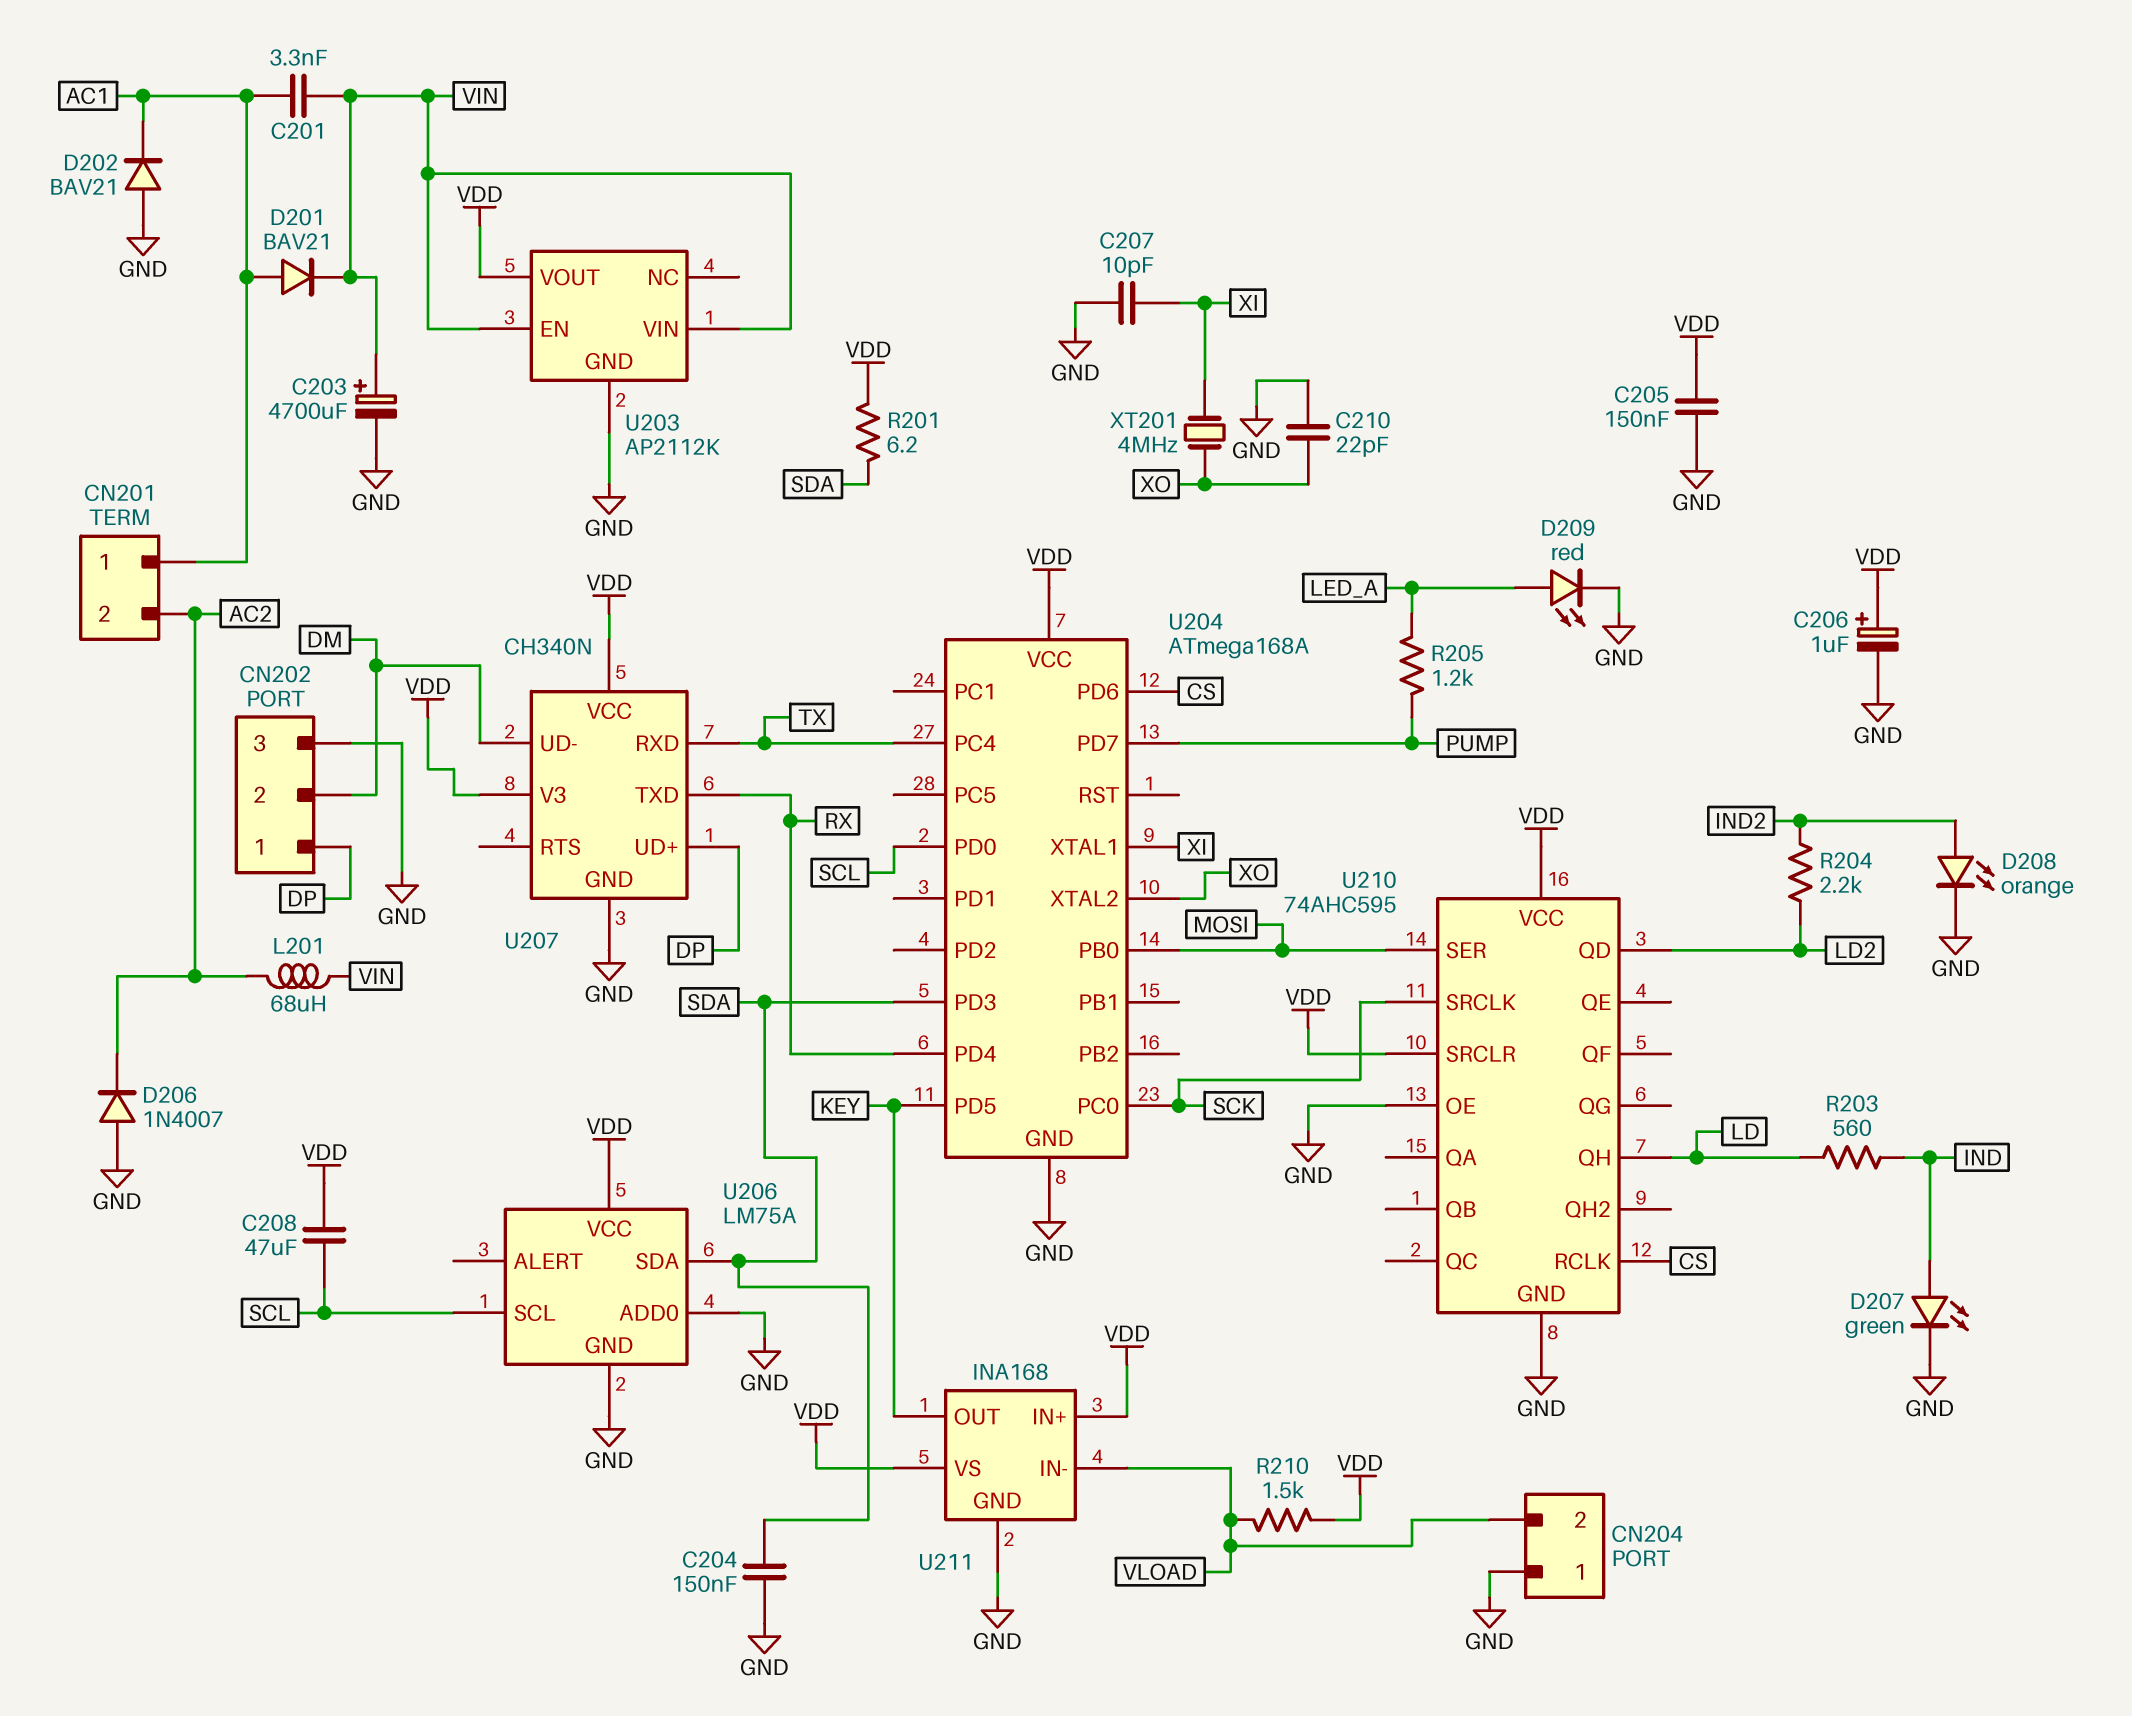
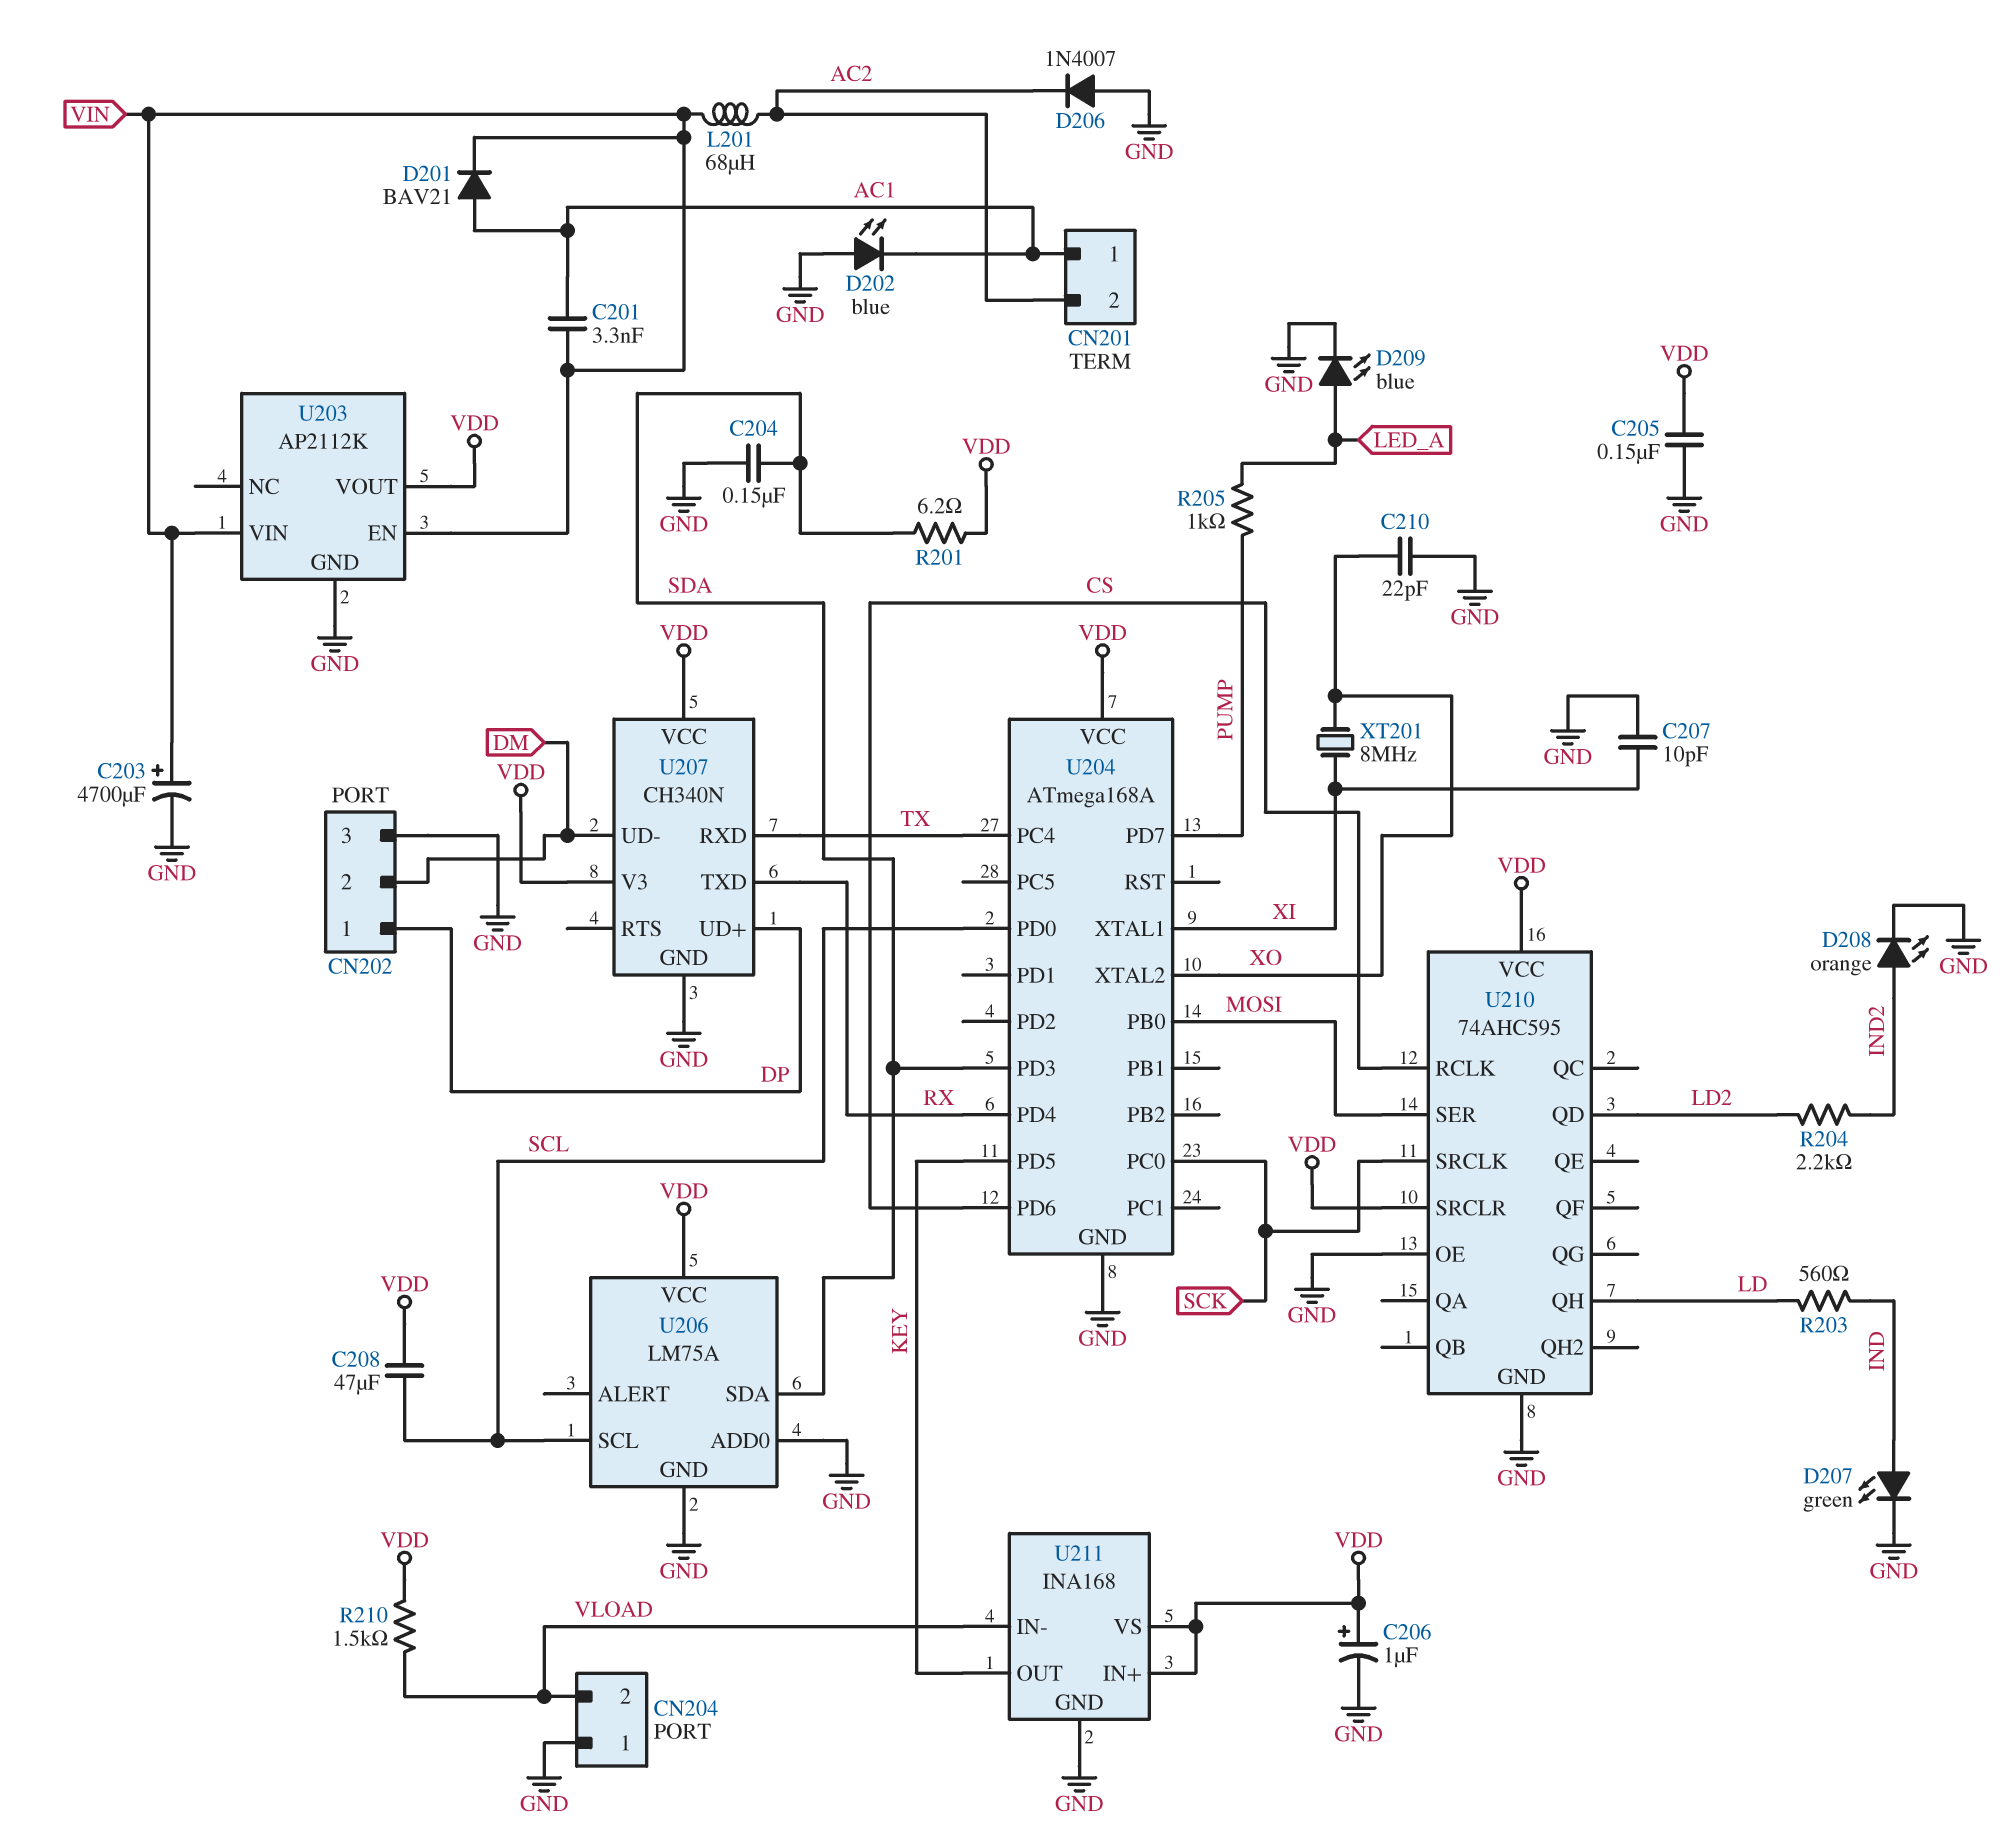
D202: diode BAV21 (A GND, K AC1) -> LED blue (A GND, K AC1)
D209: LED red (A LED_A, K GND) -> LED blue (A LED_A, K GND)
R205: 1.2k (LED_A, PUMP) -> 1k (LED_A, PUMP)
XT201: 4MHz (XI, XO) -> 8MHz (XI, XO)

